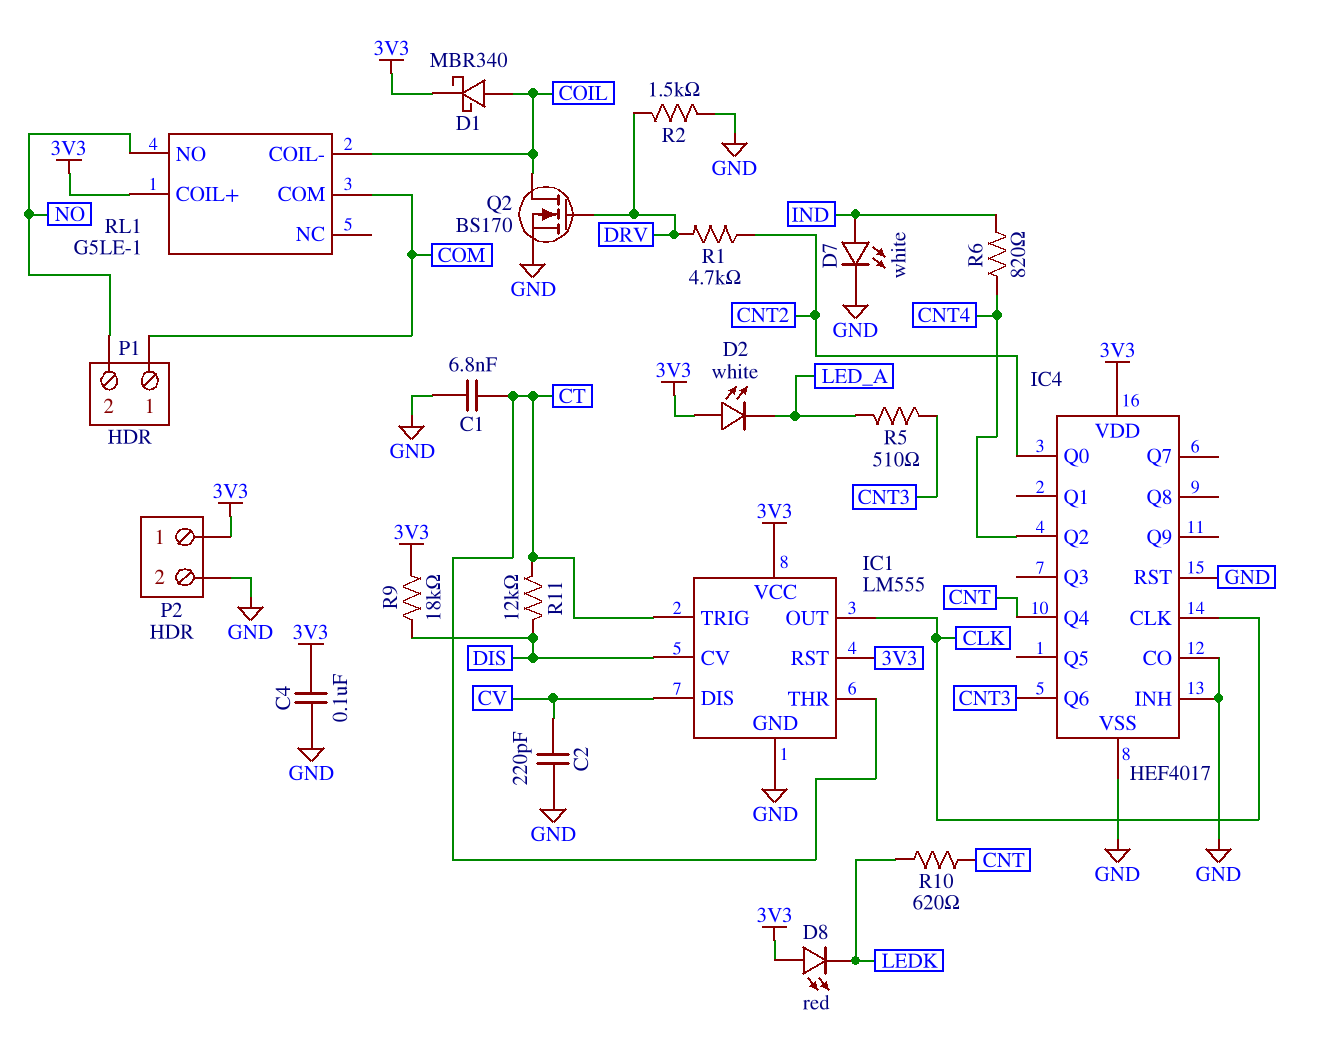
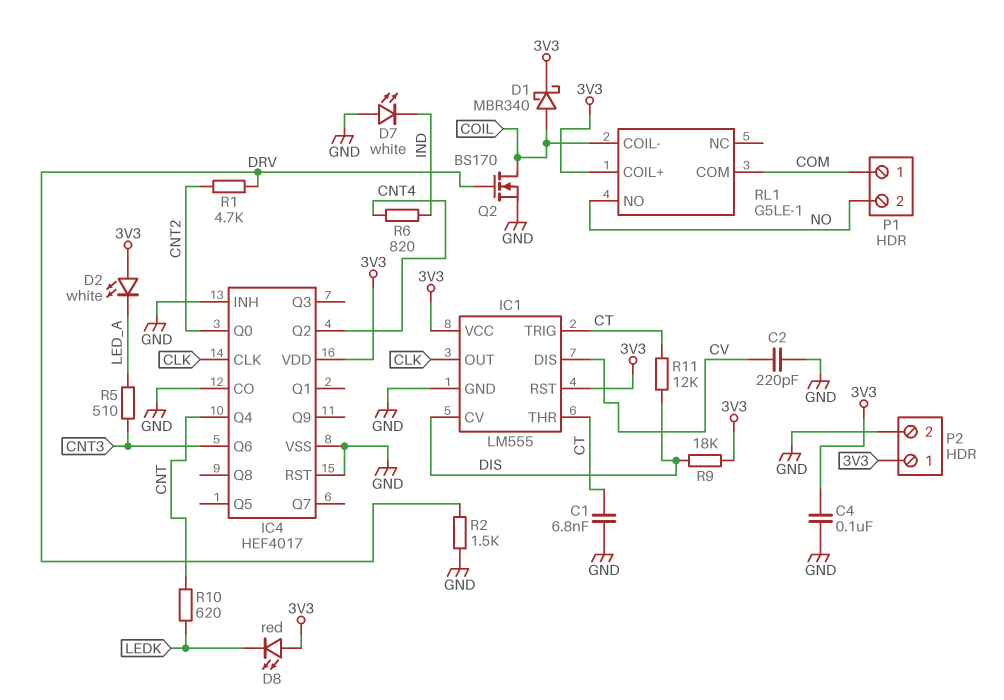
D7: LED white (A IND, K GND) -> LED white (A GND, K IND)

